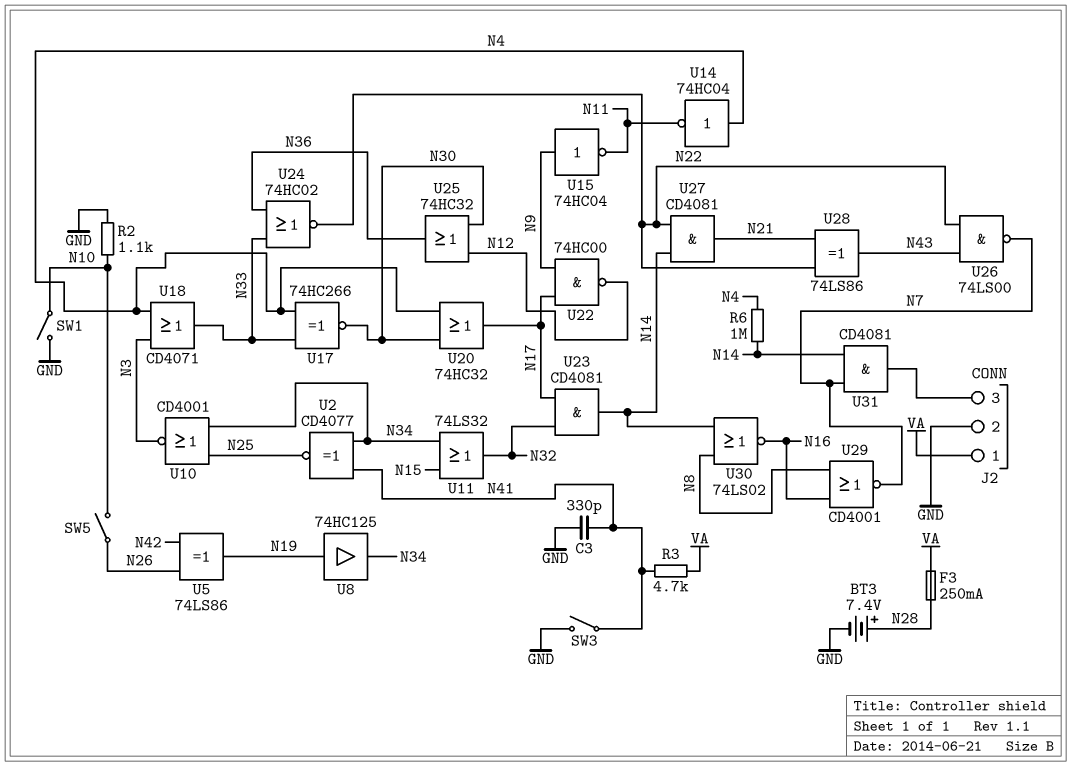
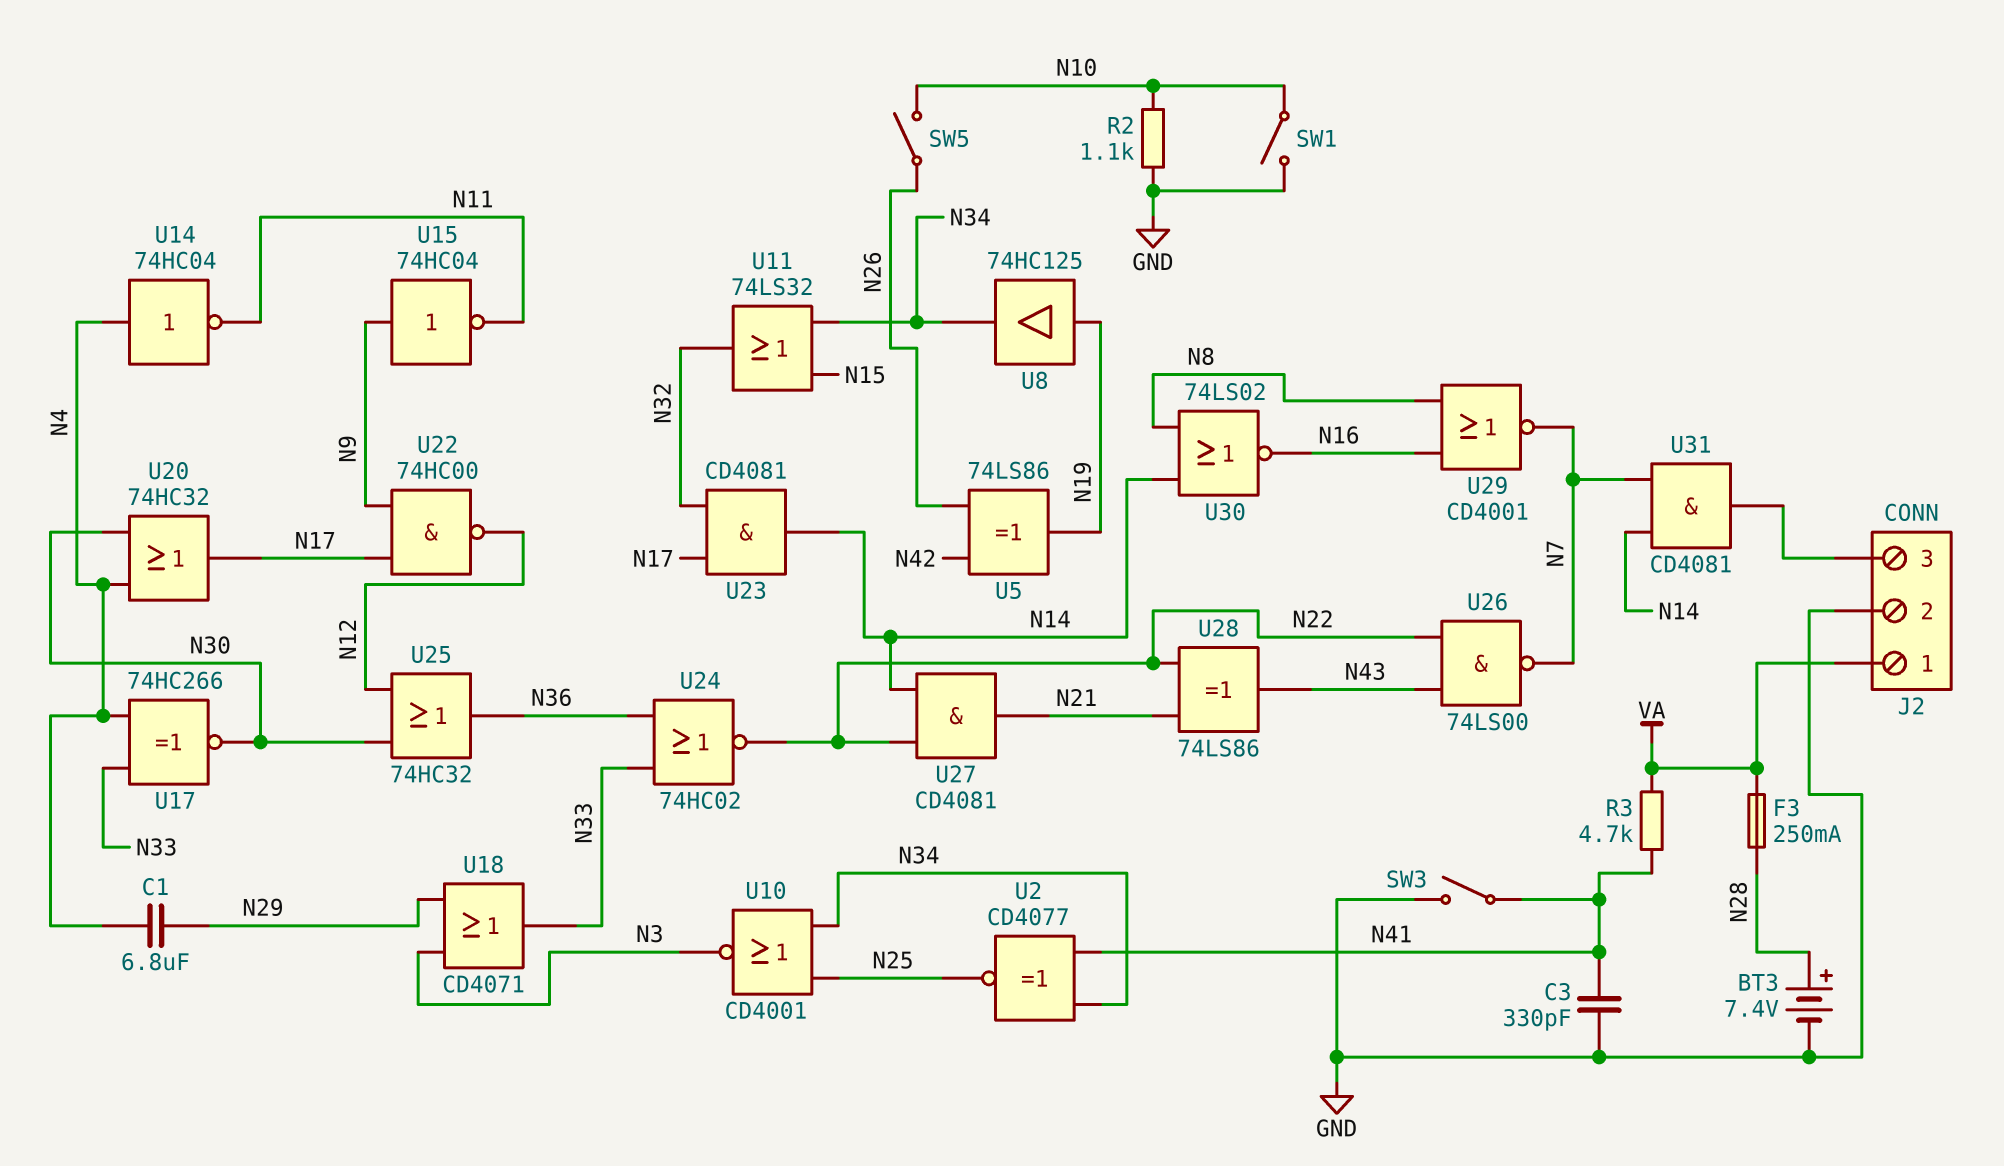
C1: none -> 6.8uF (N4, N29)
R6: 1M (N4, N14) -> none
U18: OR CD4071 (in N3, in N4, out N33) -> OR CD4071 (in N3, in N29, out N33)

